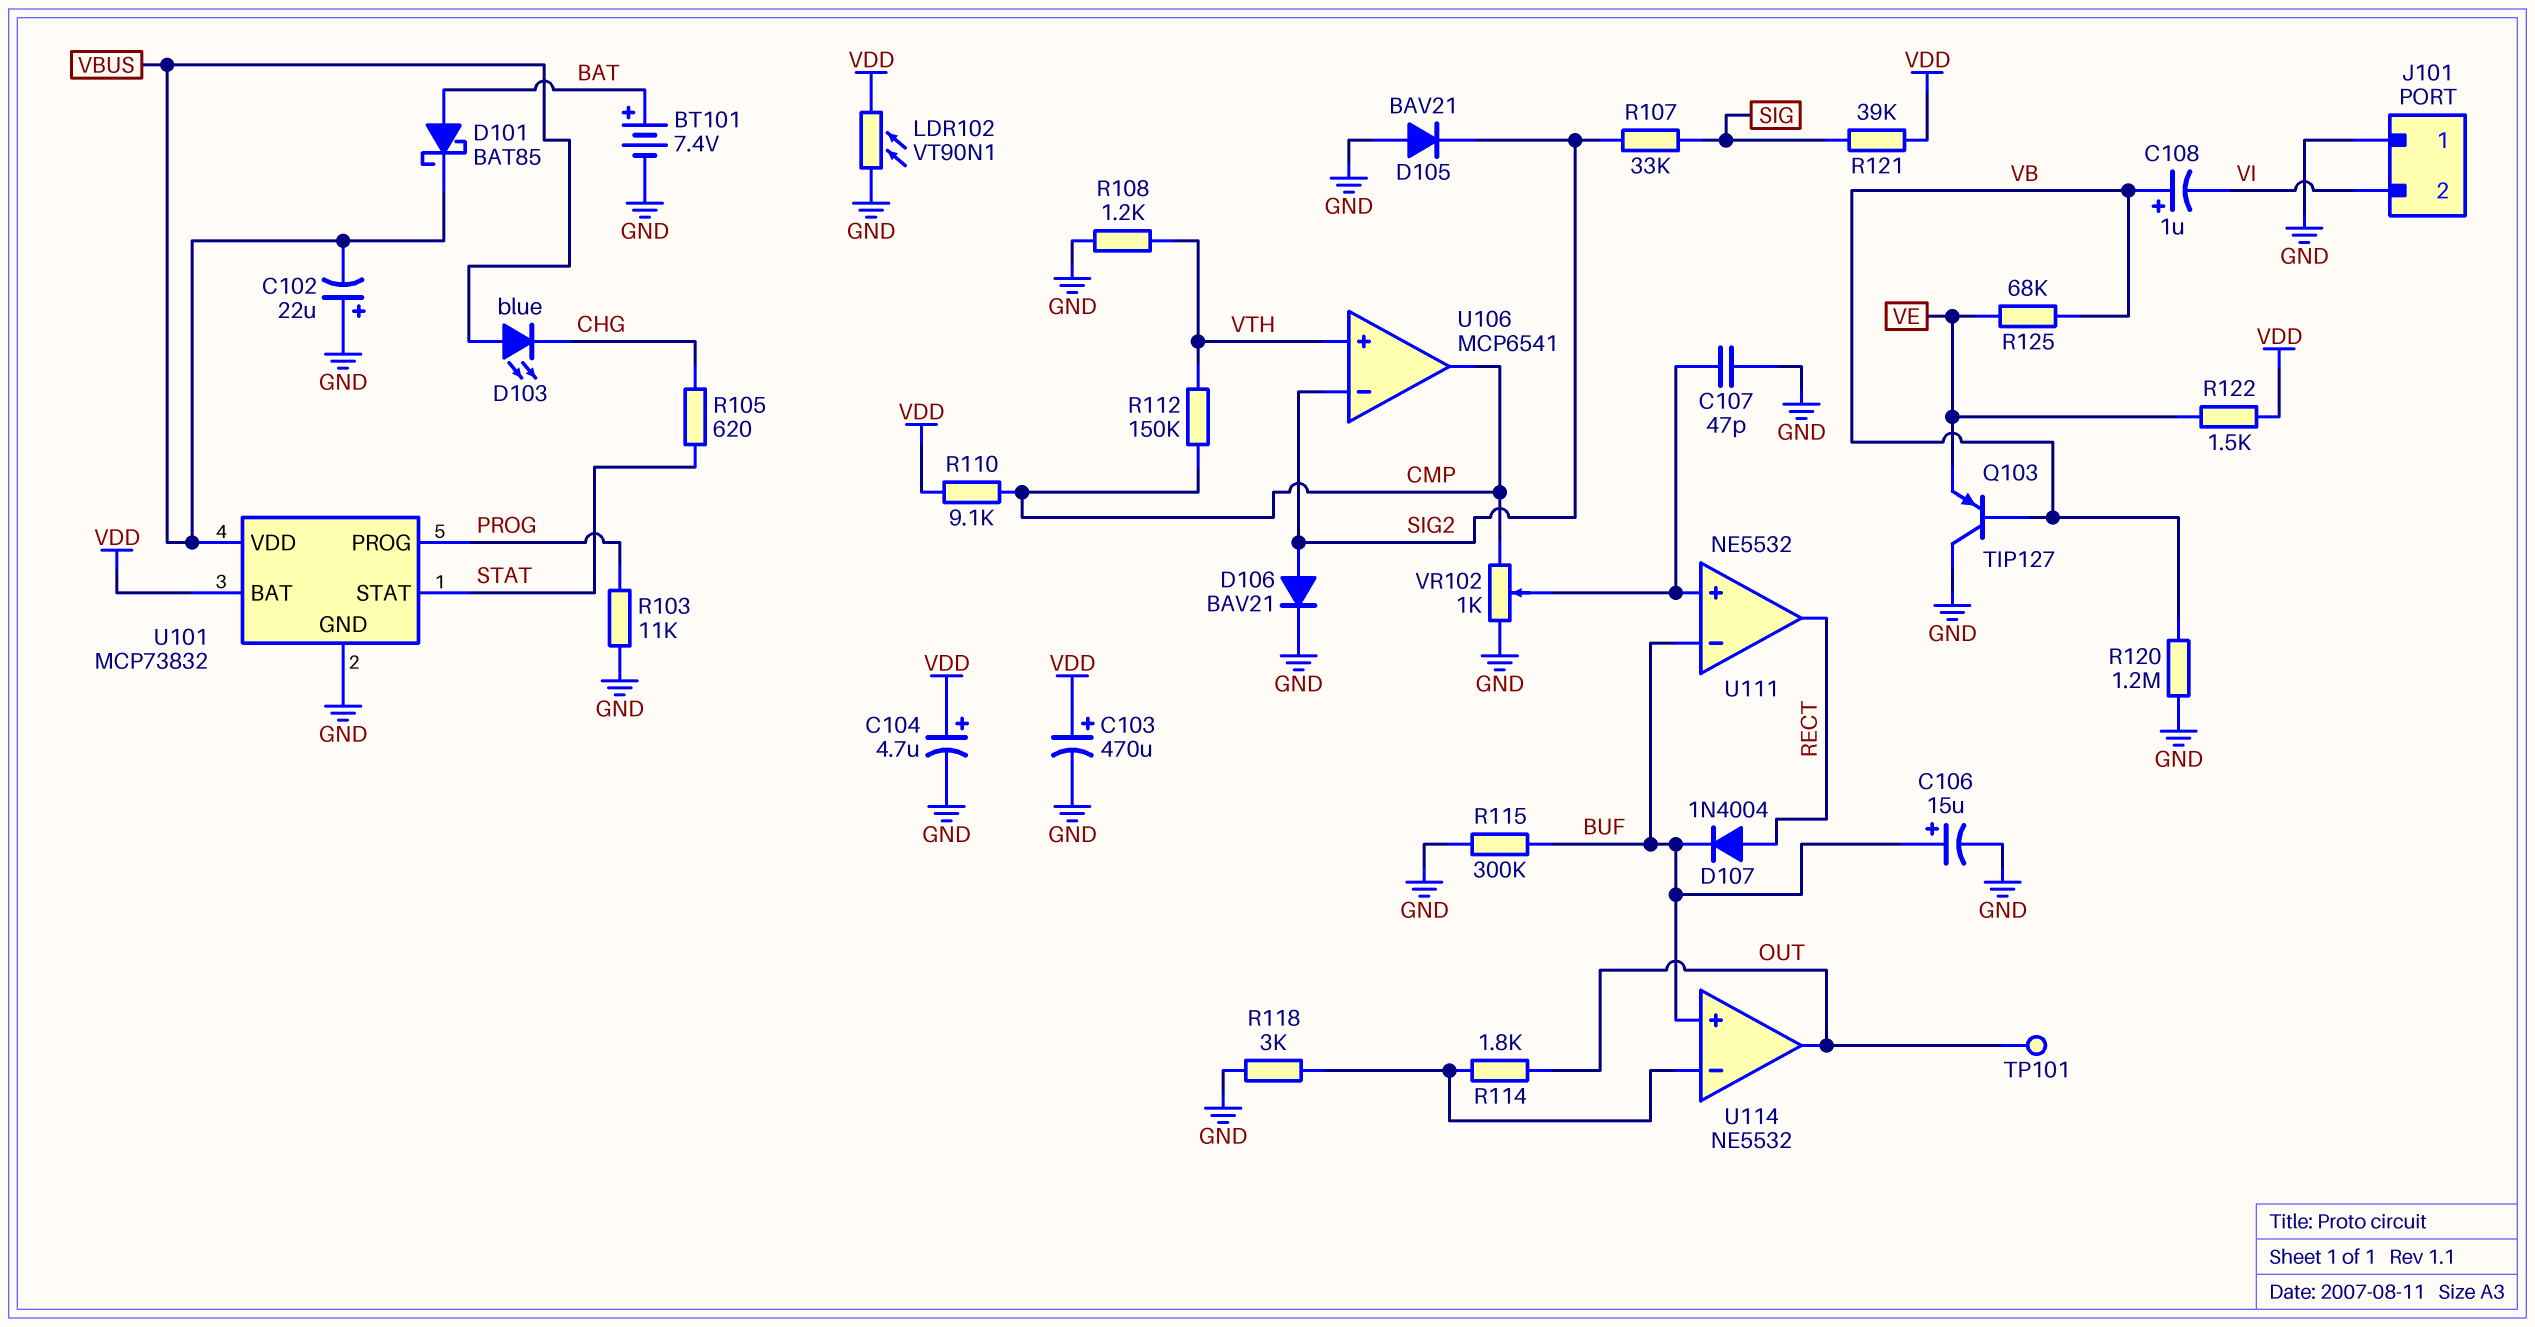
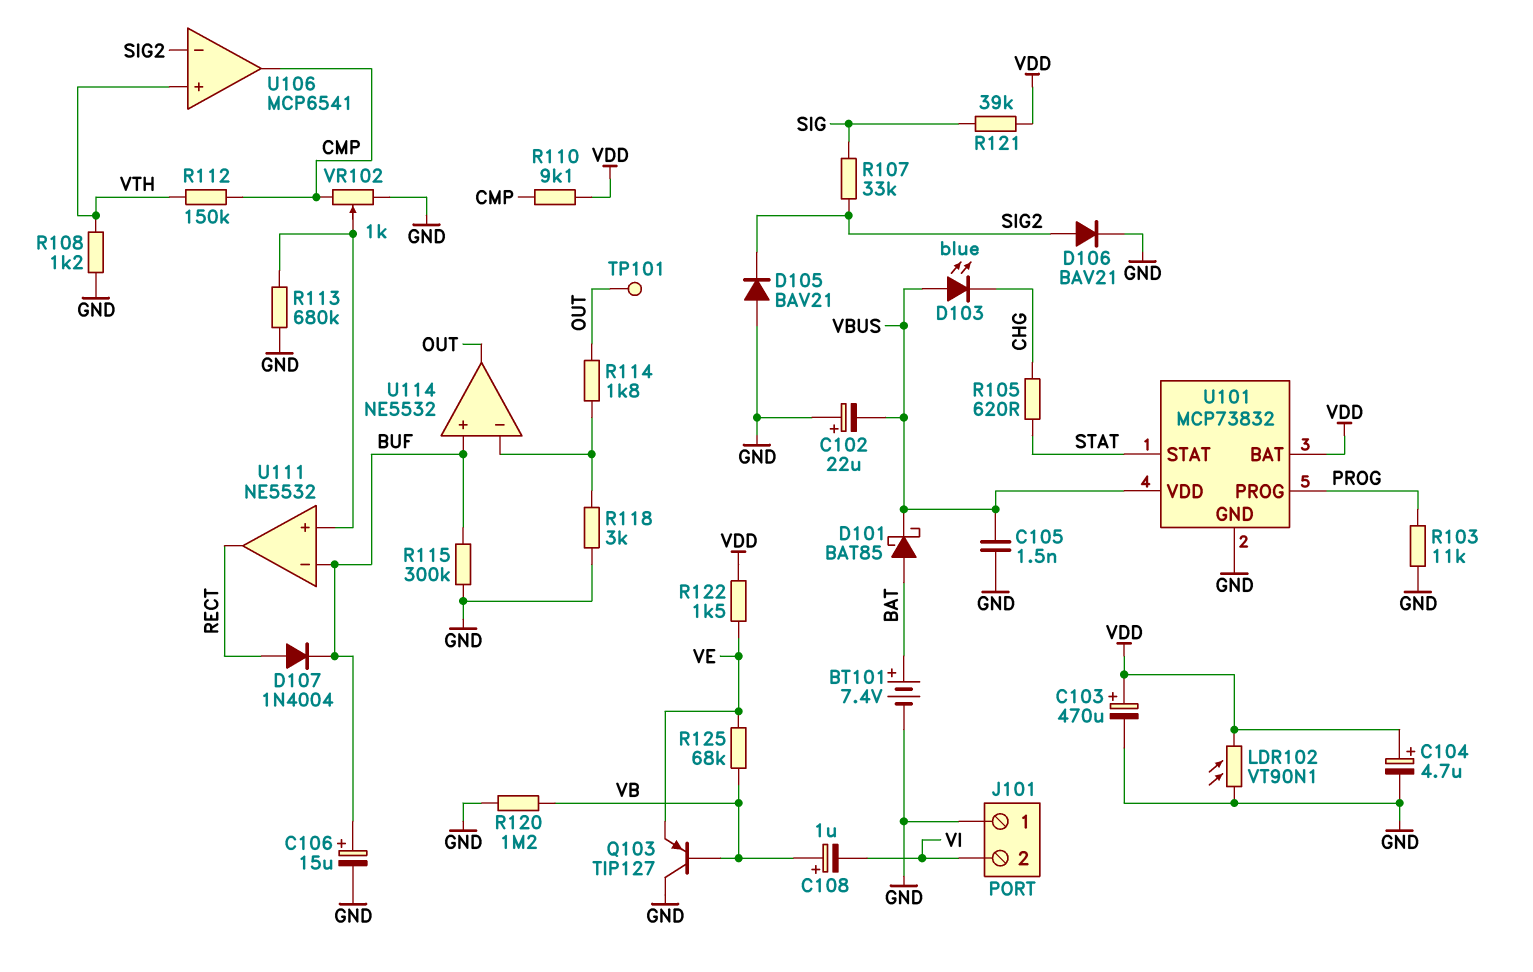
C105: none -> 1.5nF (GND, VBUS)
C107: 47pF (GND, U111/in+) -> none
R113: none -> 680k (GND, U111/in+)

